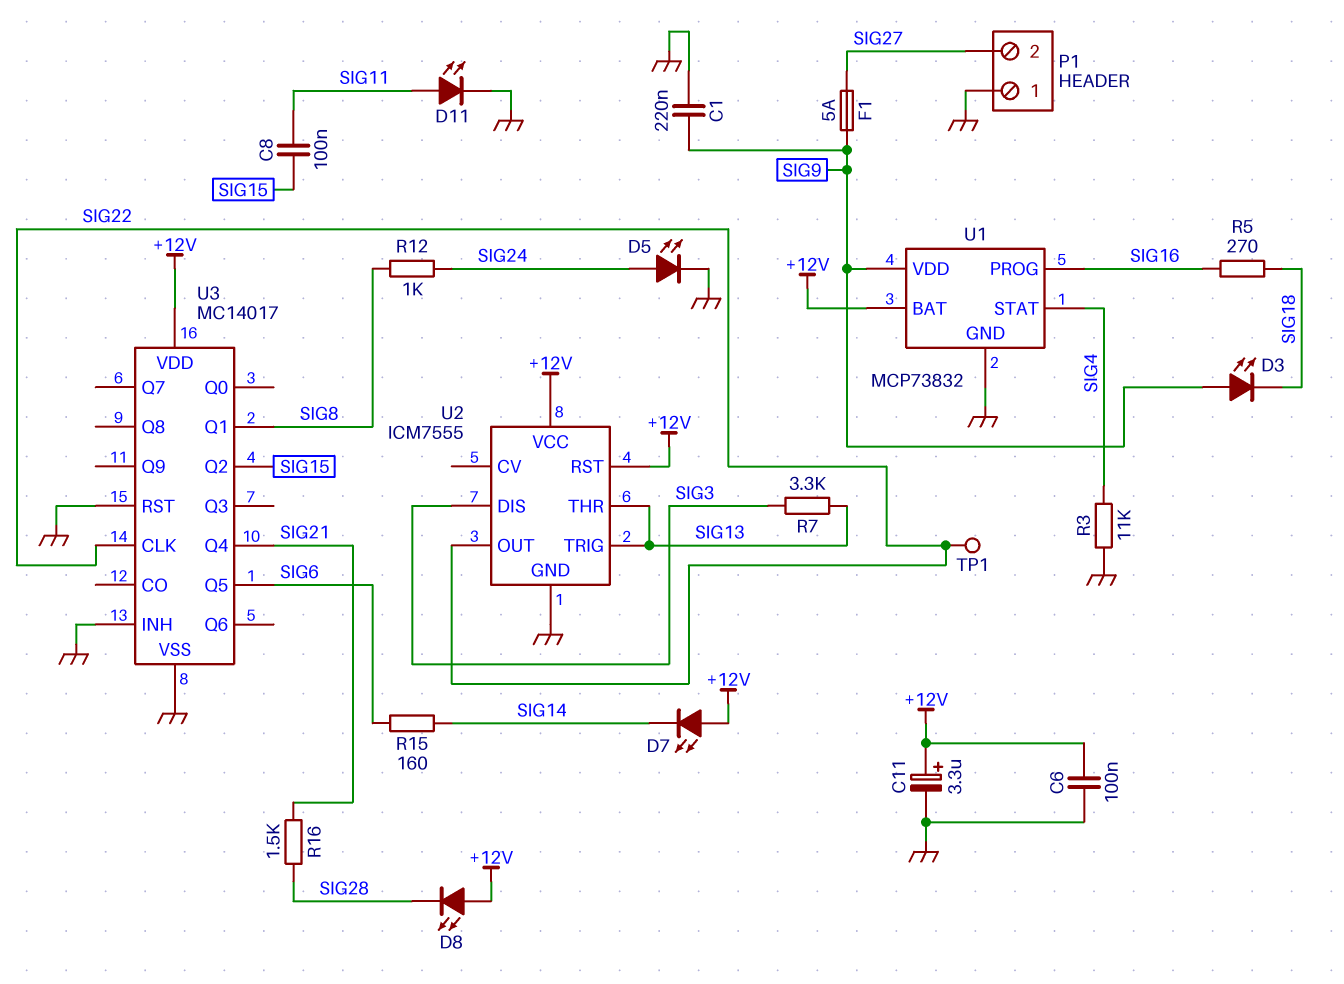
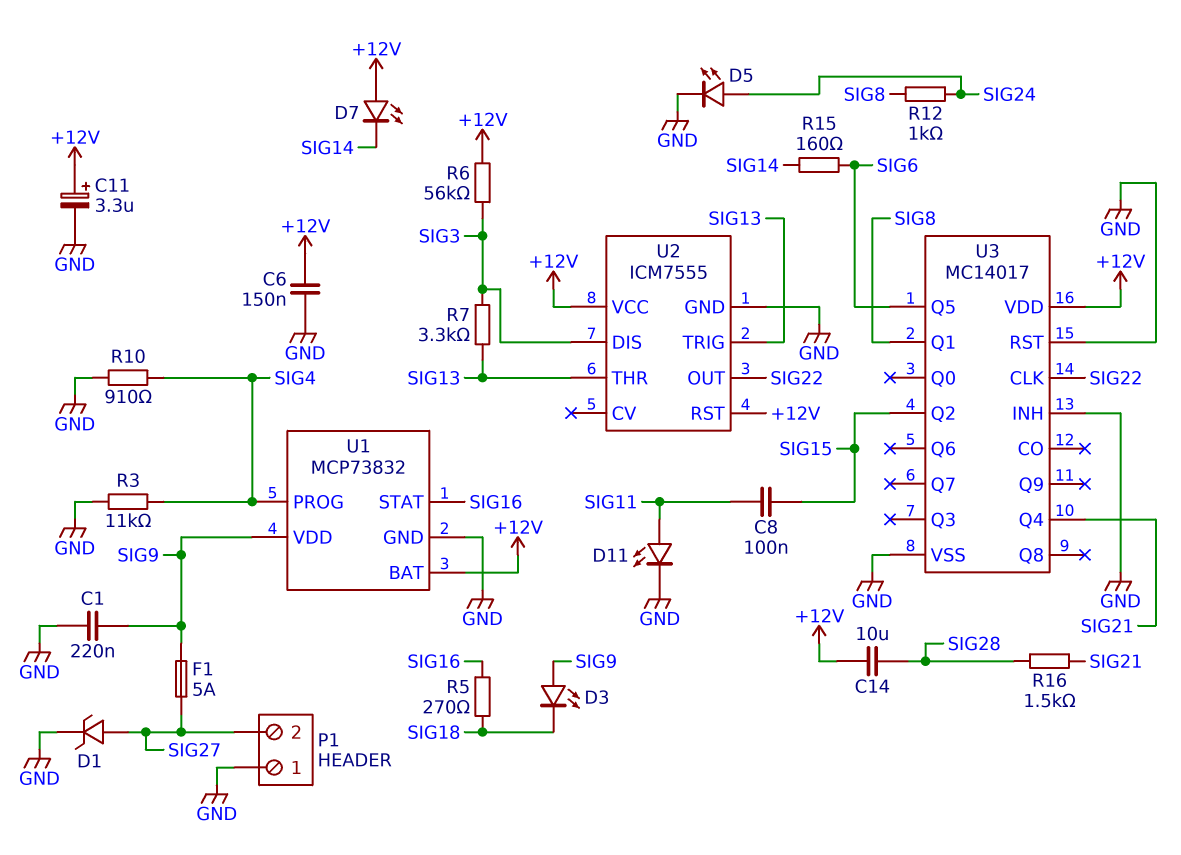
C6: 100nF (+12V, GND) -> 150nF (+12V, GND)
C14: none -> 10uF (+12V, SIG28)
D1: none -> zener (A SIG27, K GND)
D8: LED (A +12V, K SIG28) -> none
R6: none -> 56k (+12V, SIG3)
R10: none -> 910 (GND, SIG4)
TP1: test point (SIG22) -> none
U1 pin PROG: SIG16 -> SIG4
U1 pin STAT: SIG4 -> SIG16

